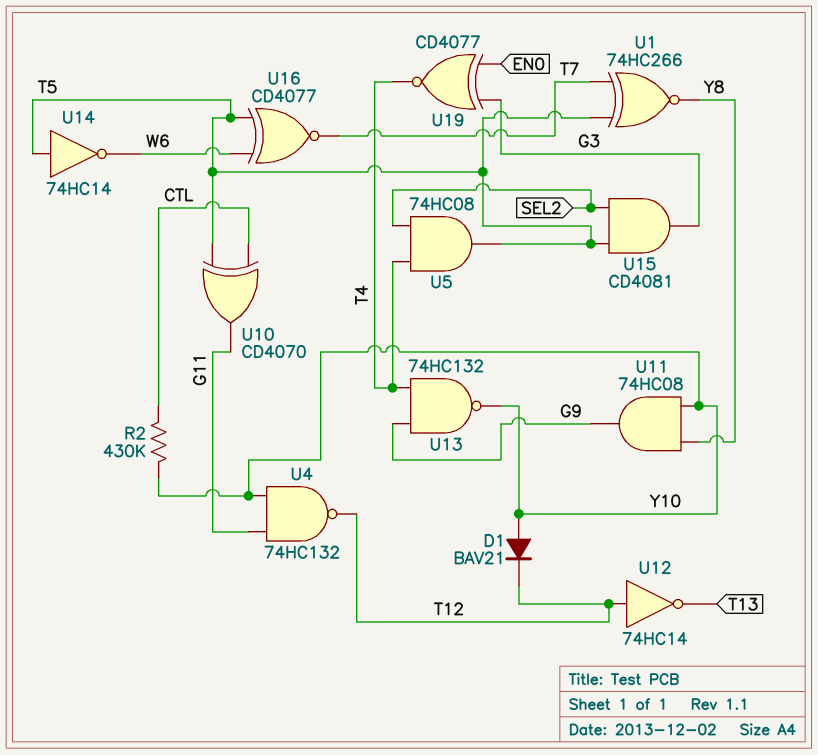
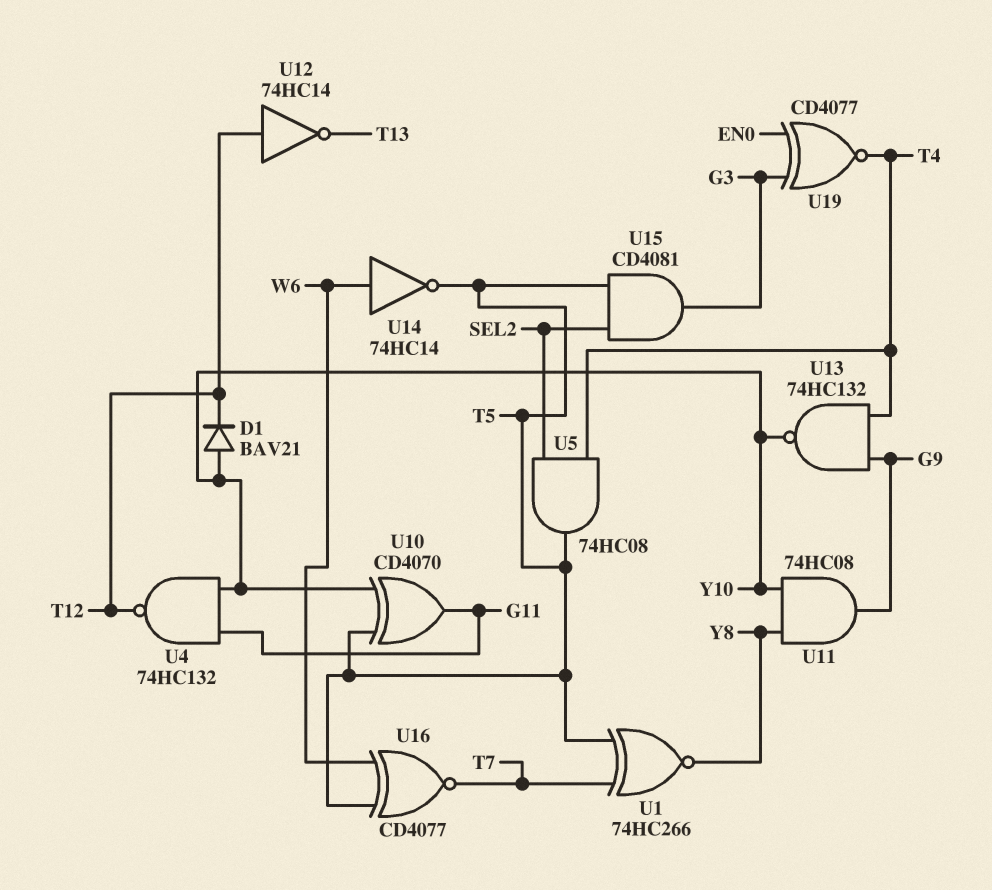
R2: 430k (CTL, Y10) -> none
U10: XOR CD4070 (in CTL, in T5, out G11) -> XOR CD4070 (in T5, in Y10, out G11)
U14: NOT 74HC14 (in T5, out W6) -> NOT 74HC14 (in W6, out T5)

